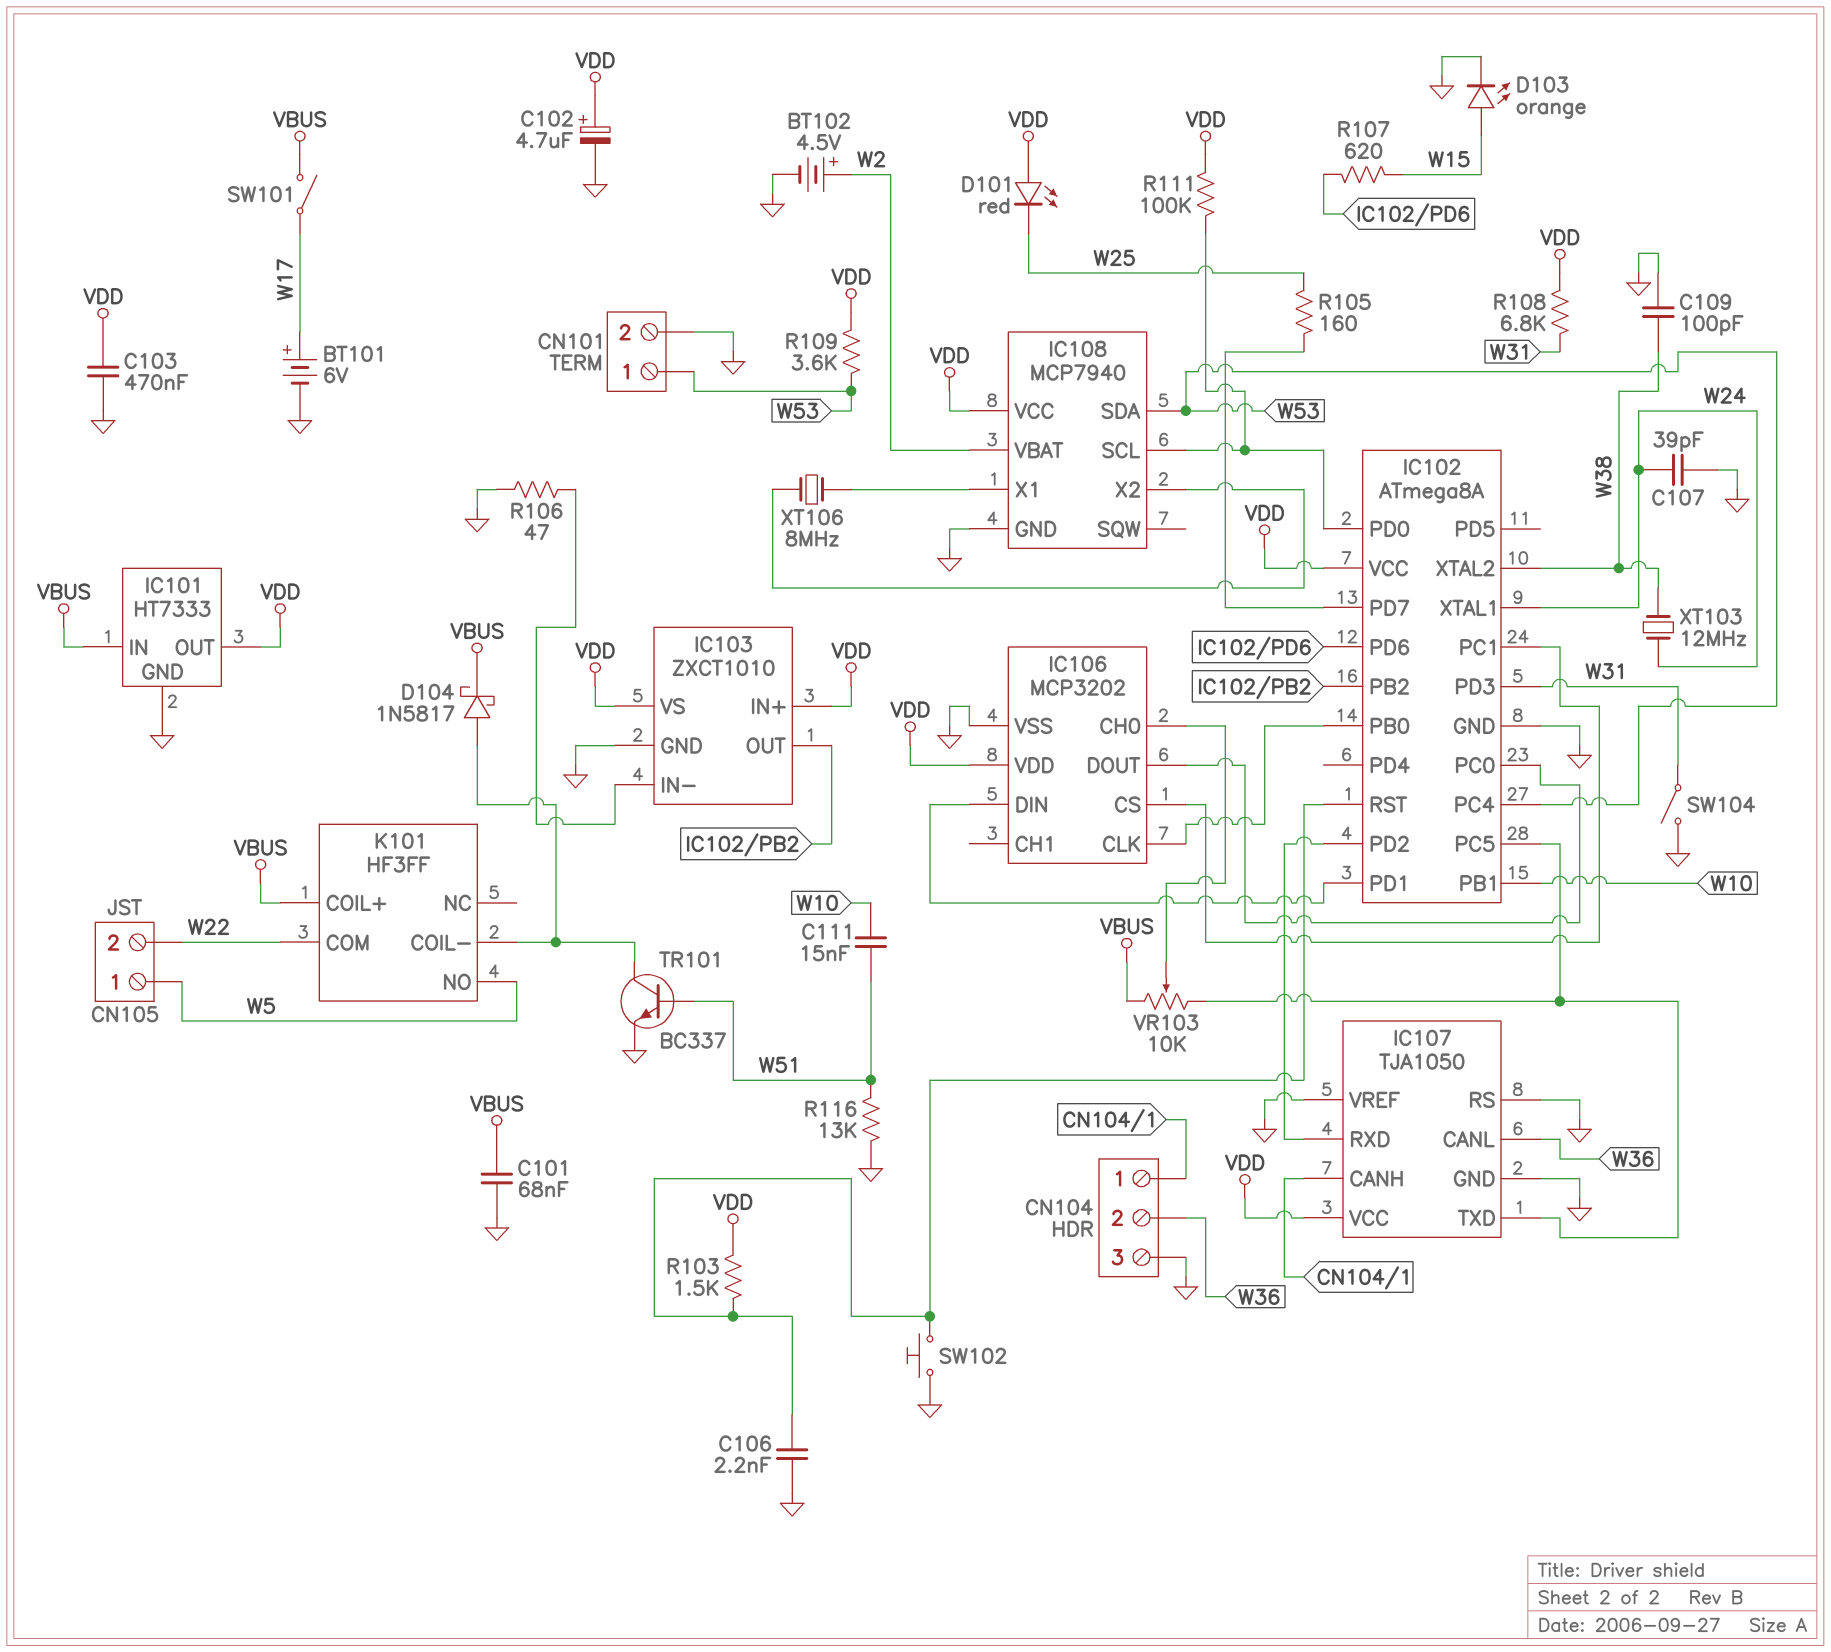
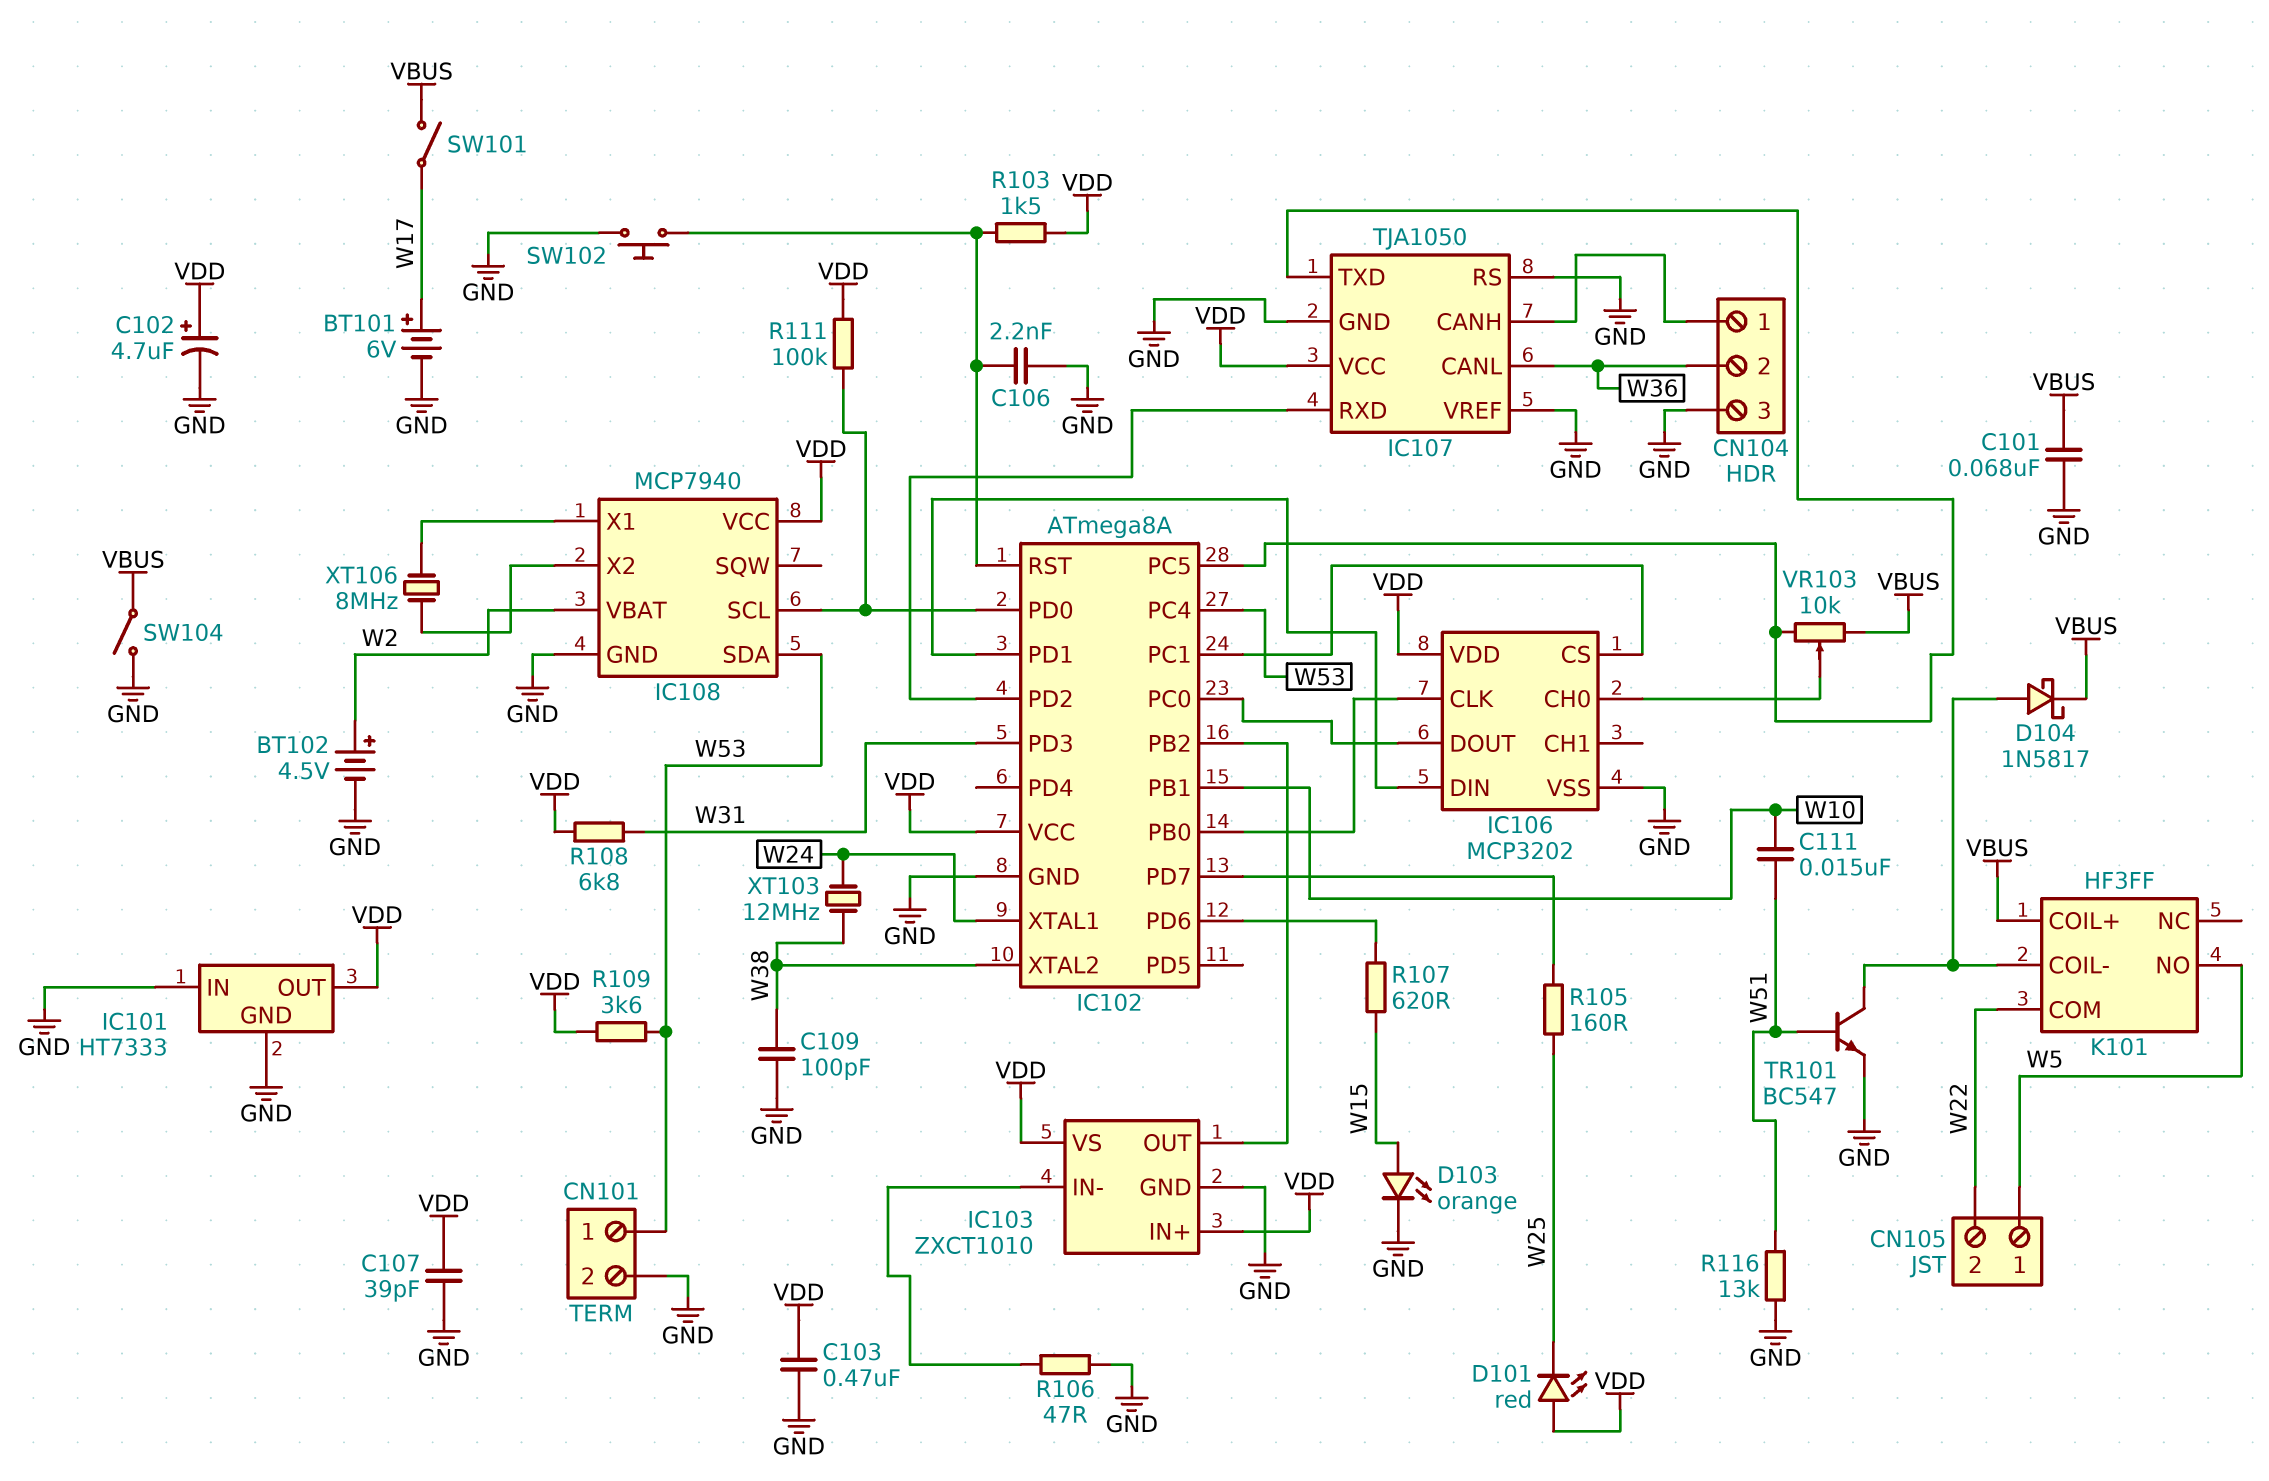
C107: 39pF (GND, W24) -> 39pF (GND, VDD)
IC101 pin IN: VBUS -> GND
SW104: switch (GND, W31) -> switch (GND, VBUS)
TR101: NPN BC337 (B W51, C K101/COIL-, E GND) -> NPN BC547 (B W51, C K101/COIL-, E GND)

